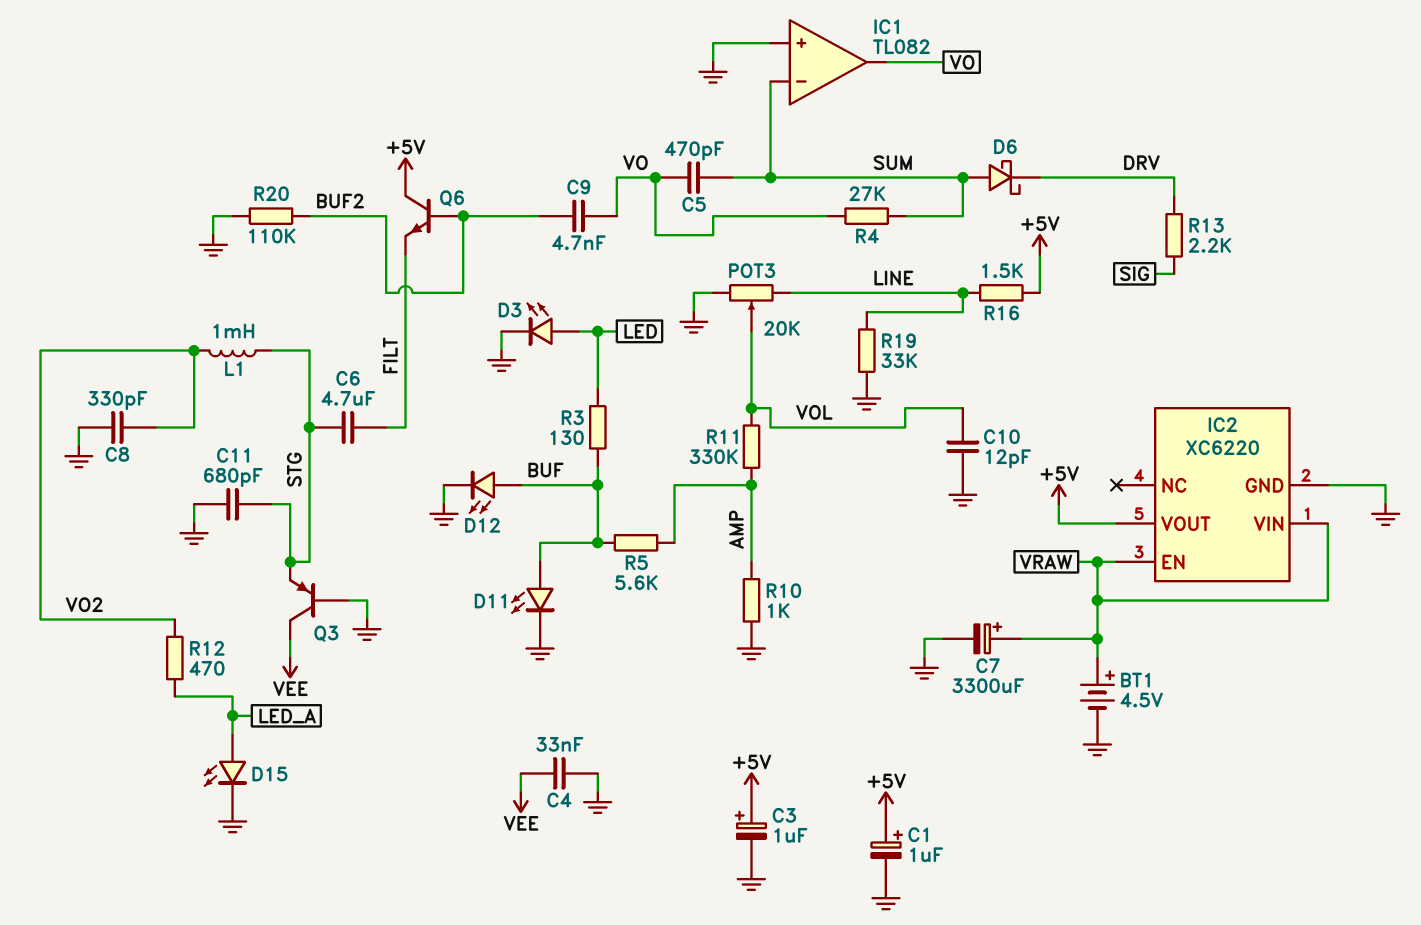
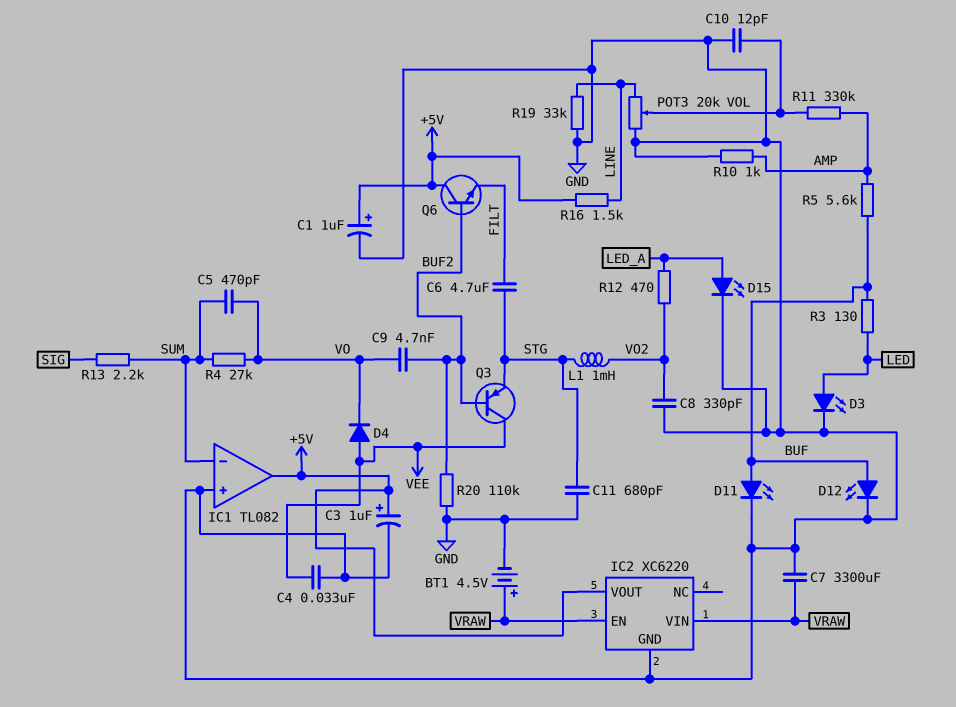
C7: 3300uF (plus VRAW, minus GND) -> 3300uF (GND, VRAW)
D4: none -> diode (A VEE, K VO)
D6: schottky (A SUM, K DRV) -> none
IC1 pin out: VO -> +5V
Q3: PNP (B GND, C VEE, E STG) -> PNP (B BUF2, C VEE, E STG)
R13: 2.2k (DRV, SIG) -> 2.2k (SIG, SUM)

